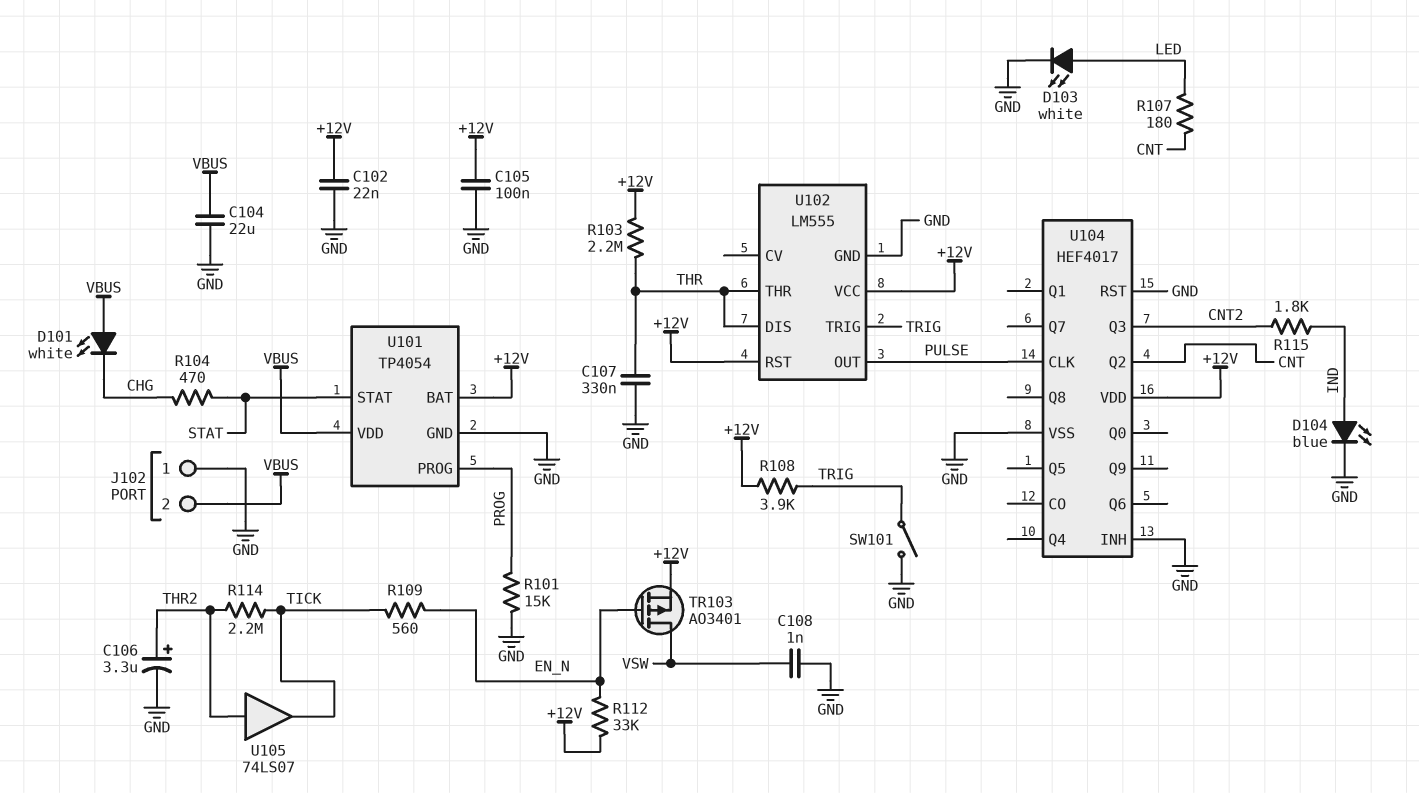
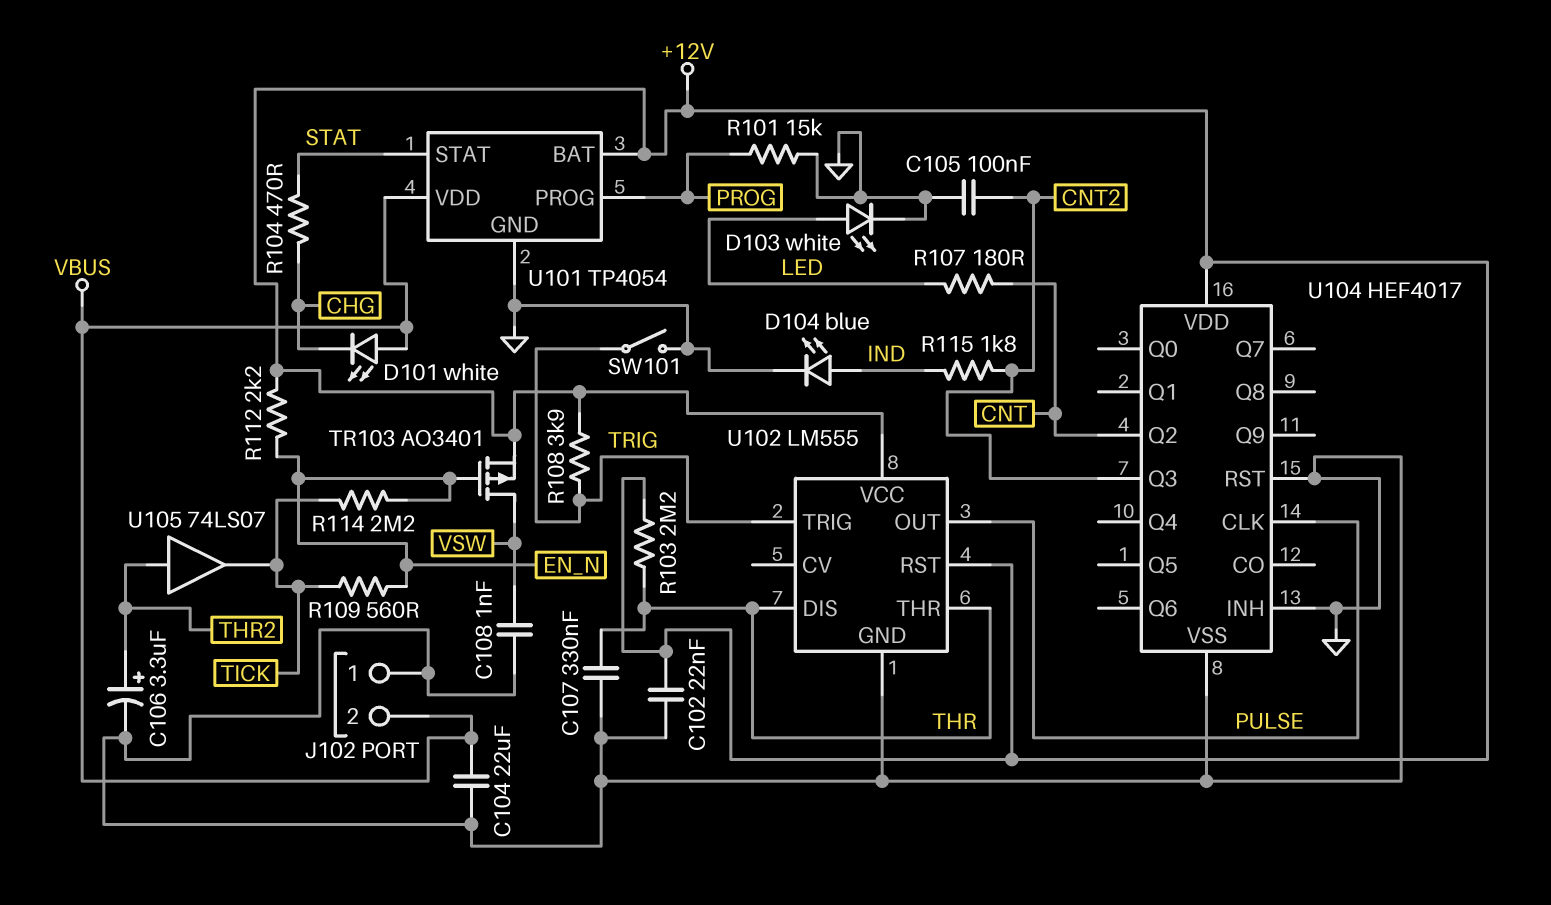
C105: 100nF (+12V, GND) -> 100nF (CNT2, GND)
R112: 33k (+12V, EN_N) -> 2.2k (+12V, EN_N)
R114: 2.2M (THR2, TICK) -> 2.2M (EN_N, TICK)

